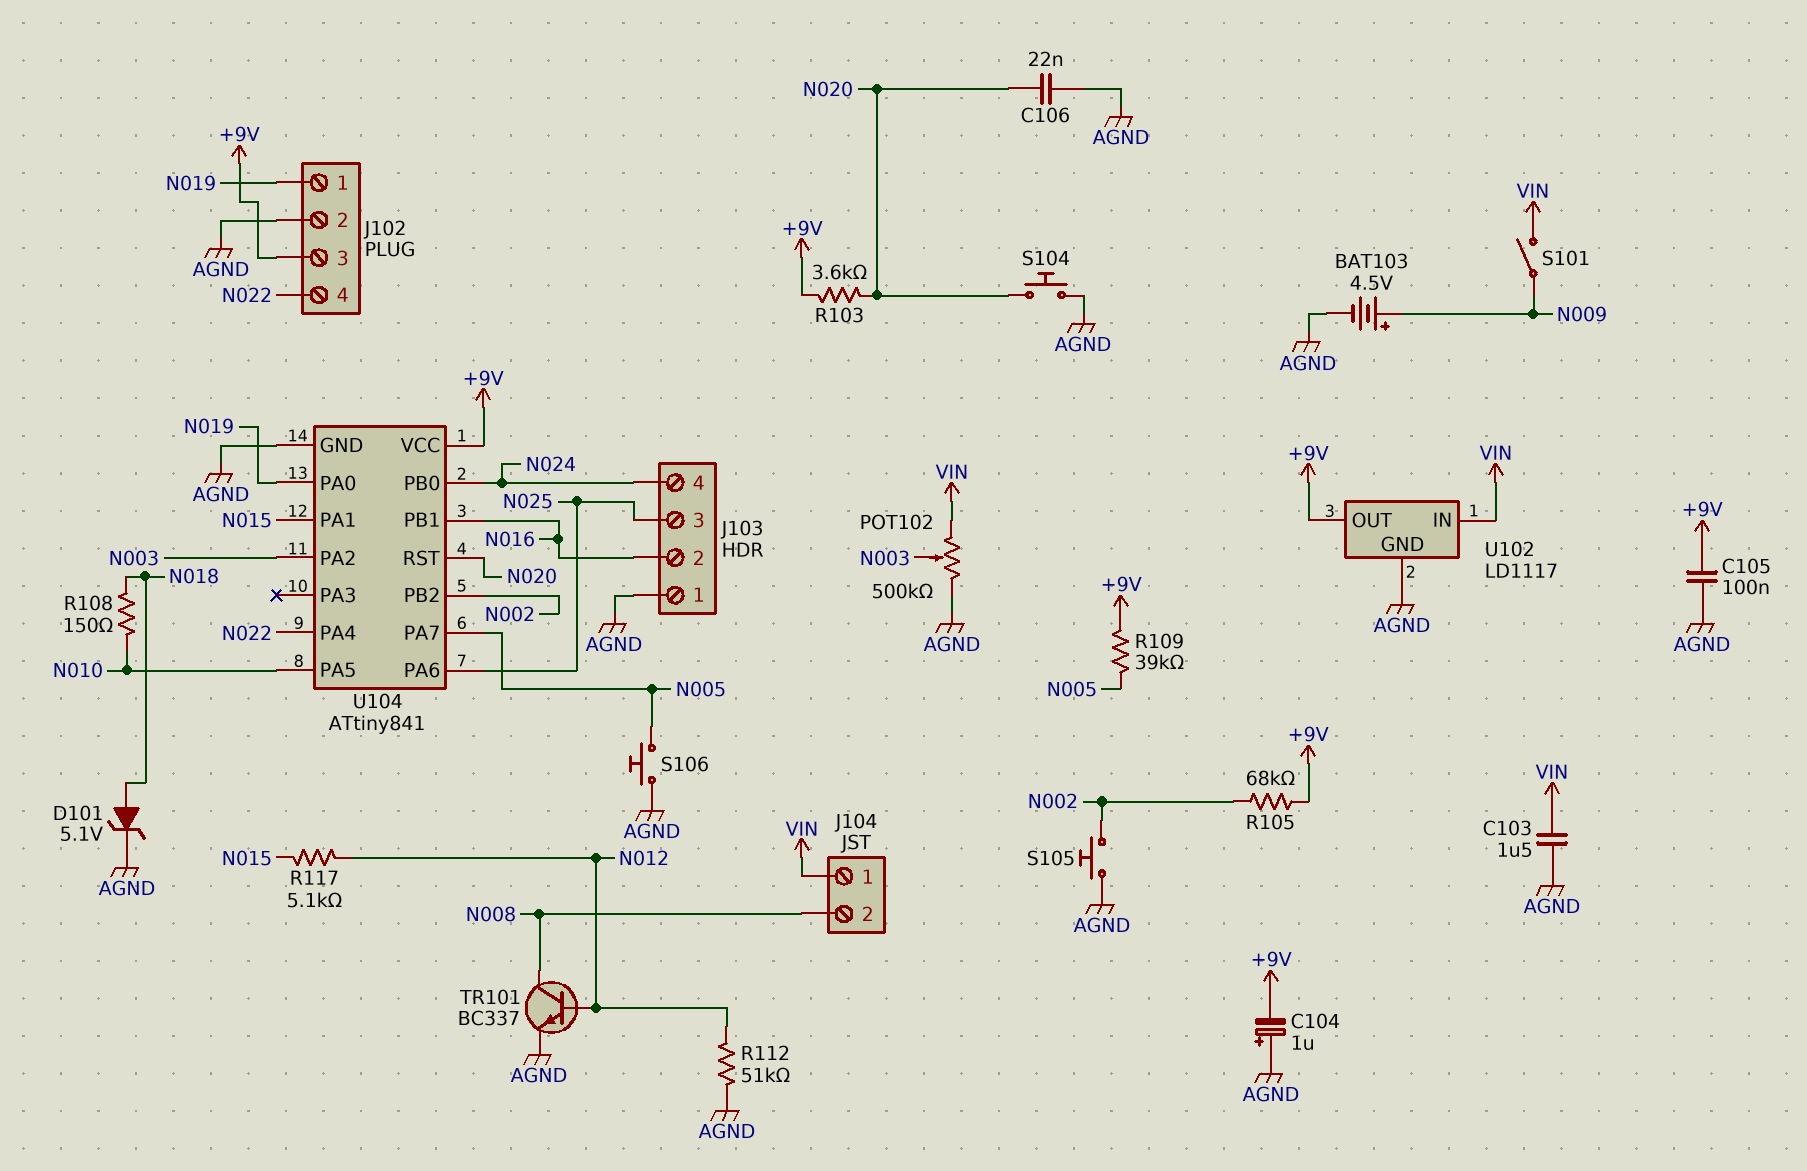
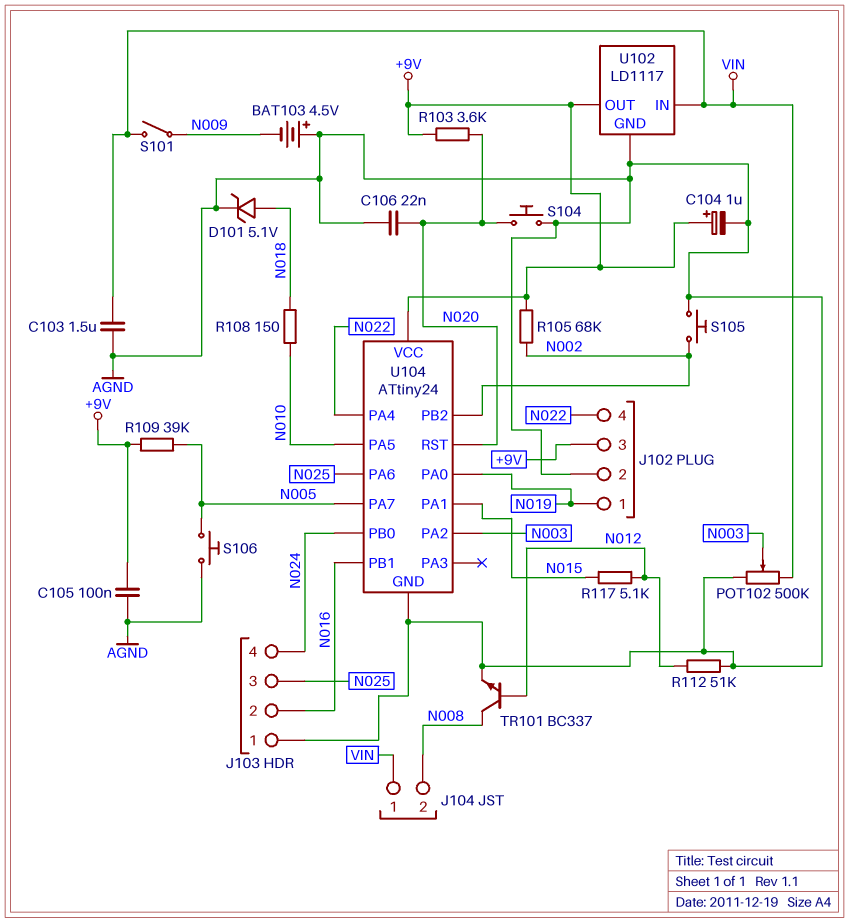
BAT103: 4.5V (plus N009, minus AGND) -> 4.5V (plus AGND, minus N009)
C104: 1uF (plus AGND, minus +9V) -> 1uF (plus +9V, minus AGND)
U104: ATtiny841 -> ATtiny24

